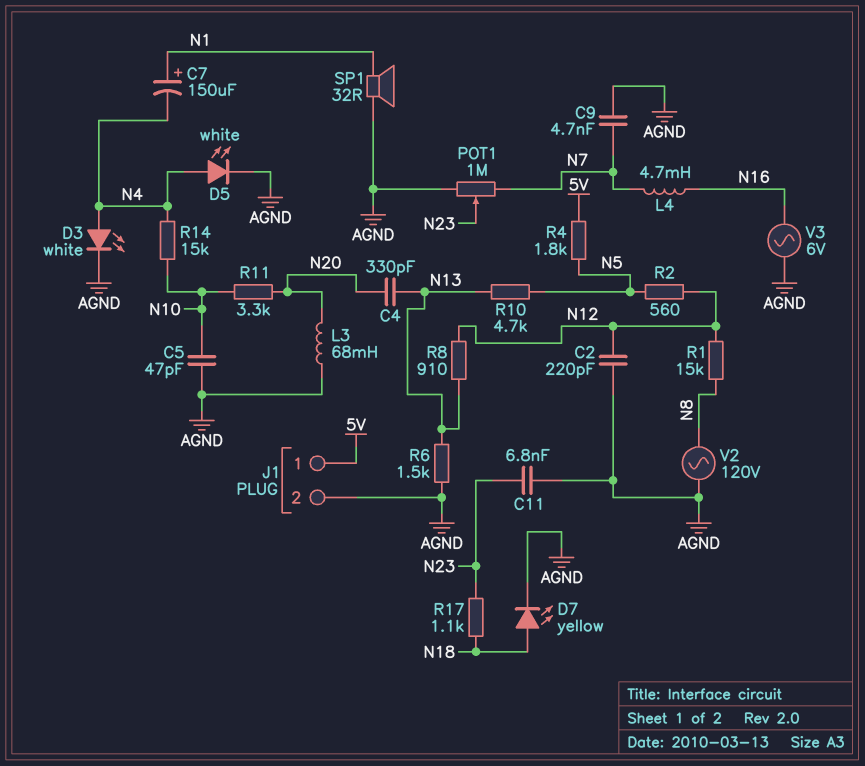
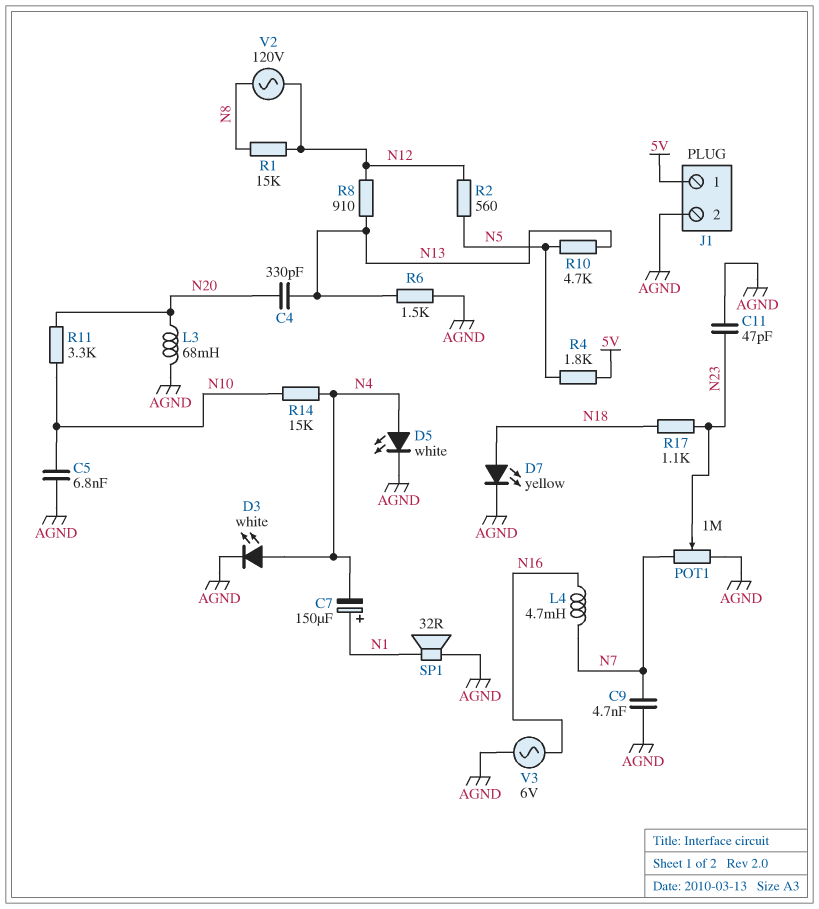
C2: 220pF (AGND, N12) -> none
C5: 47pF (AGND, N10) -> 6.8nF (AGND, N10)
C11: 6.8nF (AGND, N23) -> 47pF (AGND, N23)
V2: AC 120V (AGND, N8) -> AC 120V (N8, N12)

